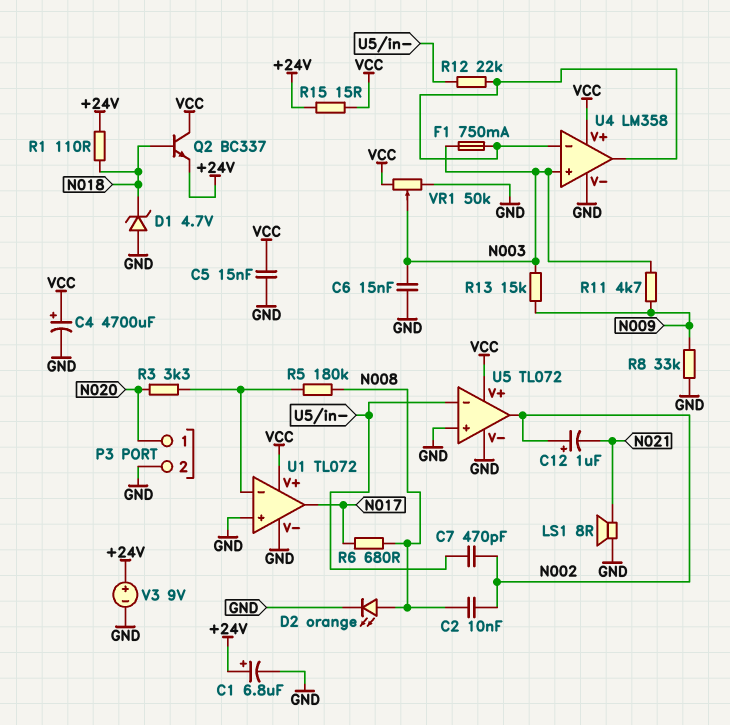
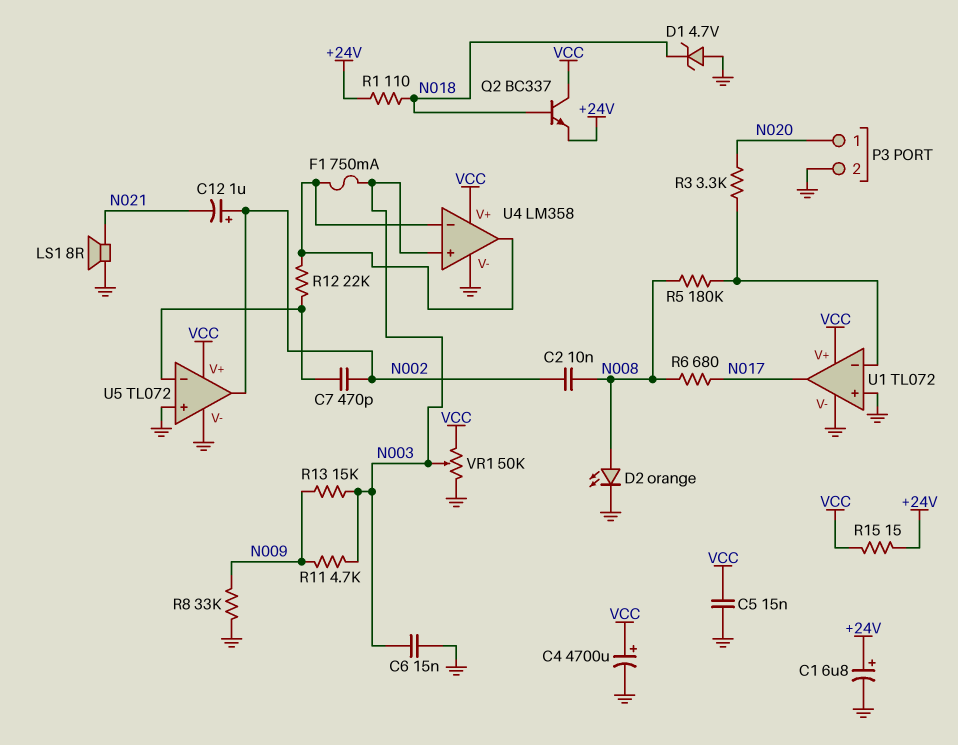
V3: 9V (plus +24V, minus GND) -> none

